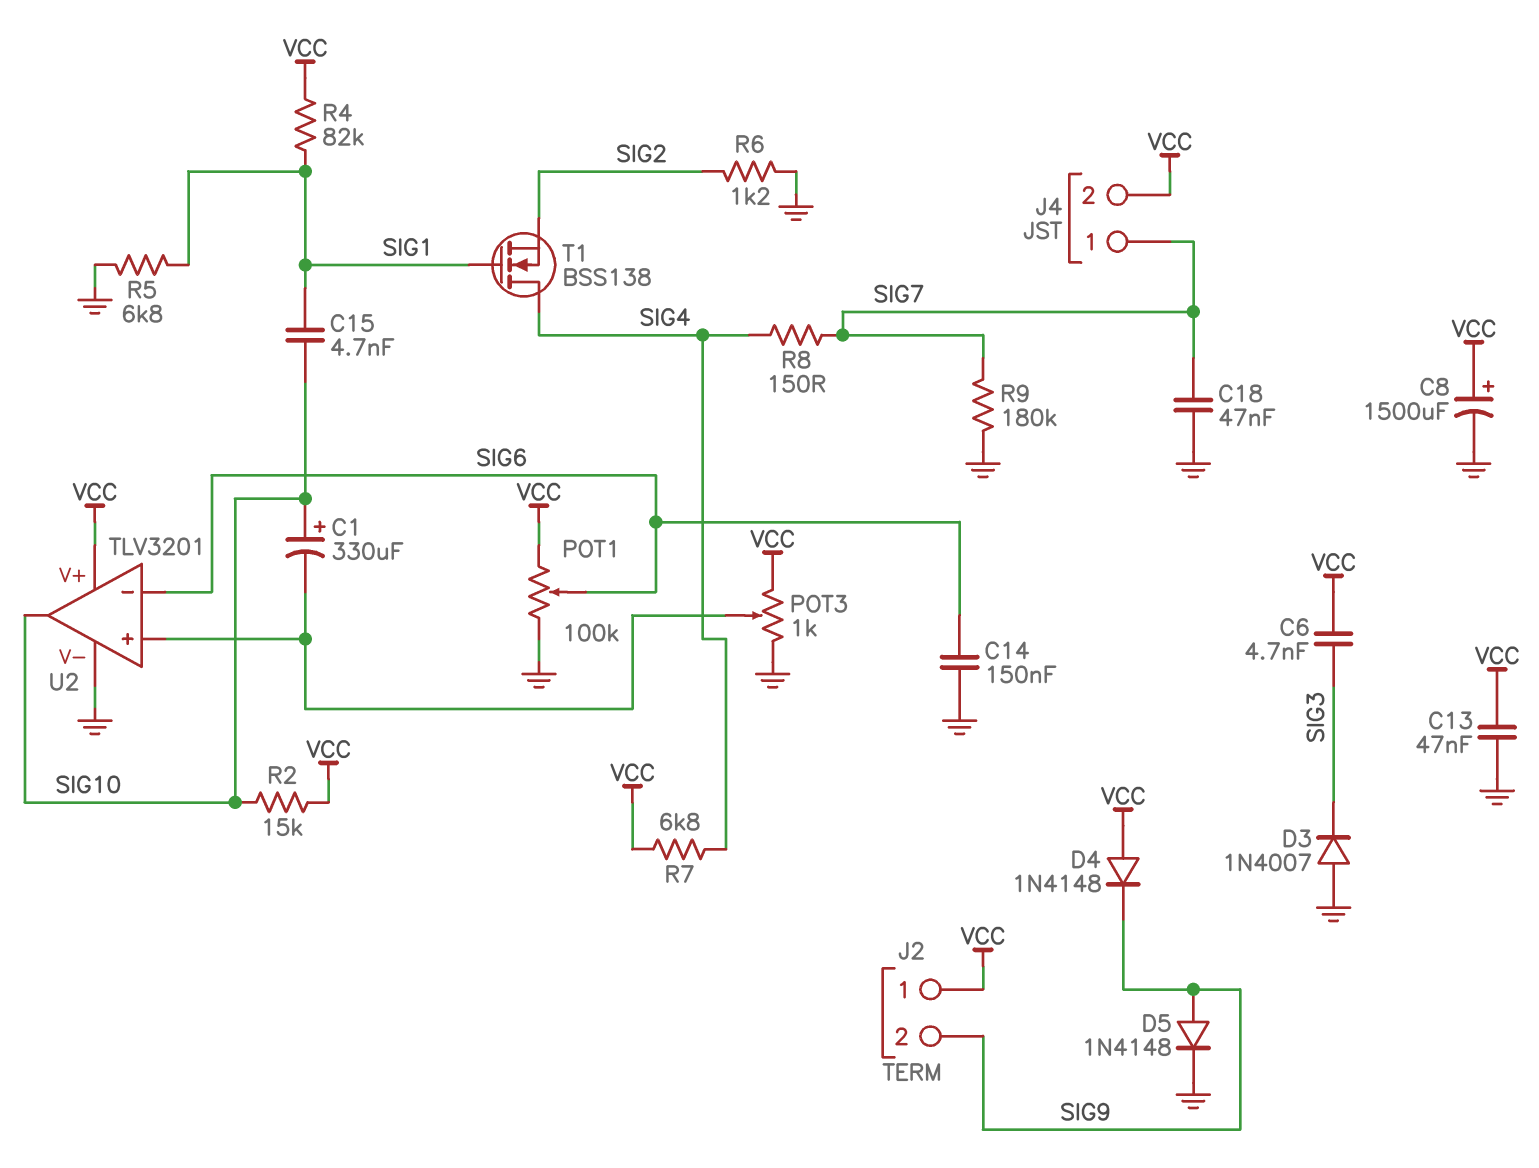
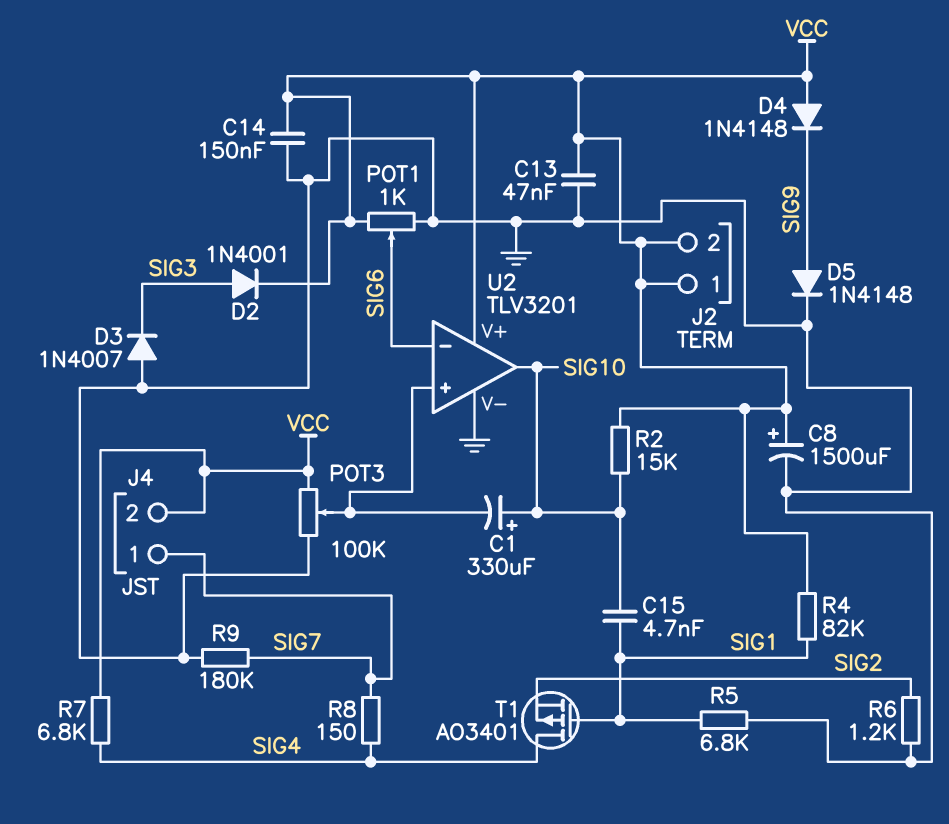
C6: 4.7nF (SIG3, VCC) -> none
C14: 150nF (GND, SIG6) -> 150nF (GND, VCC)
C18: 47nF (GND, SIG7) -> none
D2: none -> diode 1N4001 (A SIG3, K VCC)
J2 pin 2: SIG9 -> VCC
POT1: 100k (GND, VCC, wiper SIG6) -> 1k (GND, VCC, wiper SIG6)
POT3: 1k (GND, VCC, wiper U2/in+) -> 100k (GND, VCC, wiper U2/in+)
T1: NMOS BSS138 (G SIG1, D SIG4, S SIG2) -> PMOS AO3401 (G SIG1, D SIG4, S SIG2)

